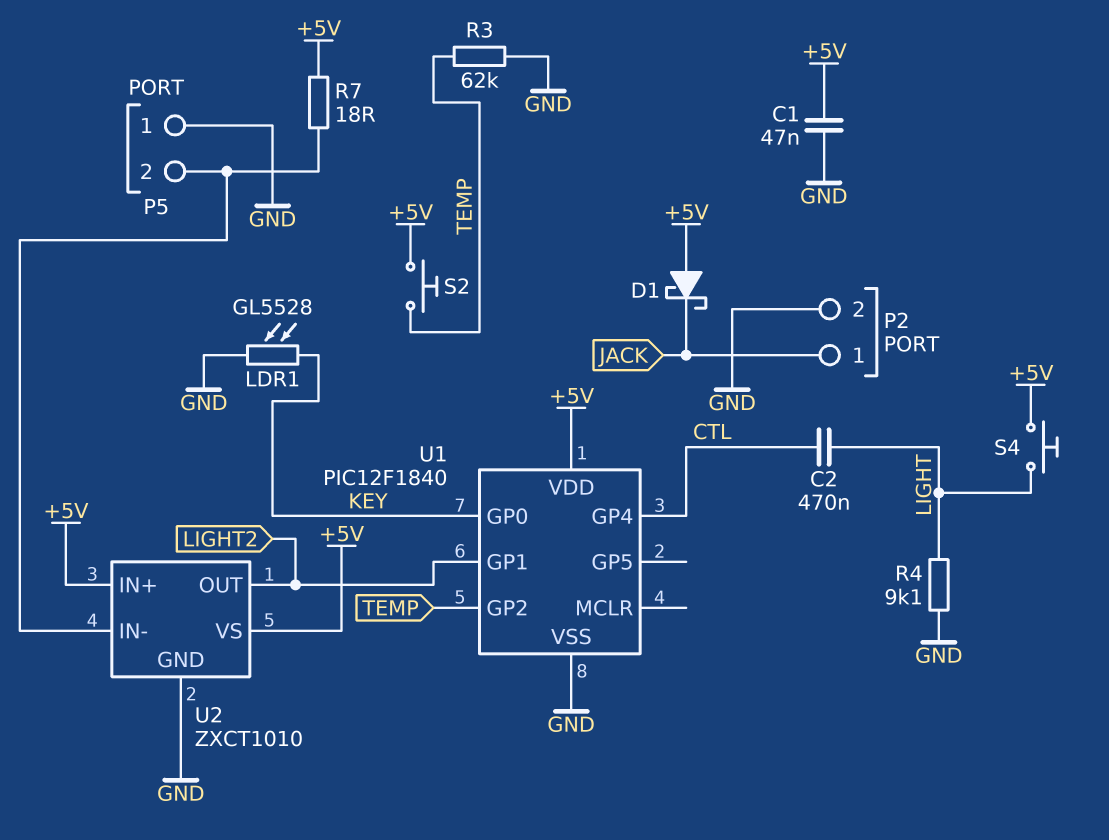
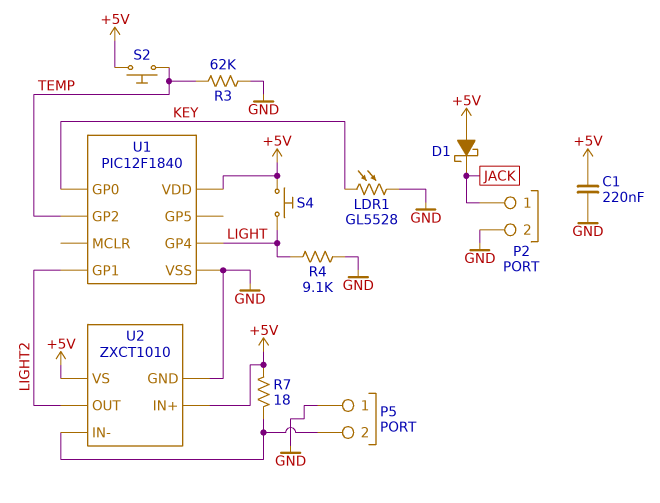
C1: 47nF (+5V, GND) -> 220nF (+5V, GND)
C2: 470nF (CTL, LIGHT) -> none
U1 pin GP4: CTL -> LIGHT

